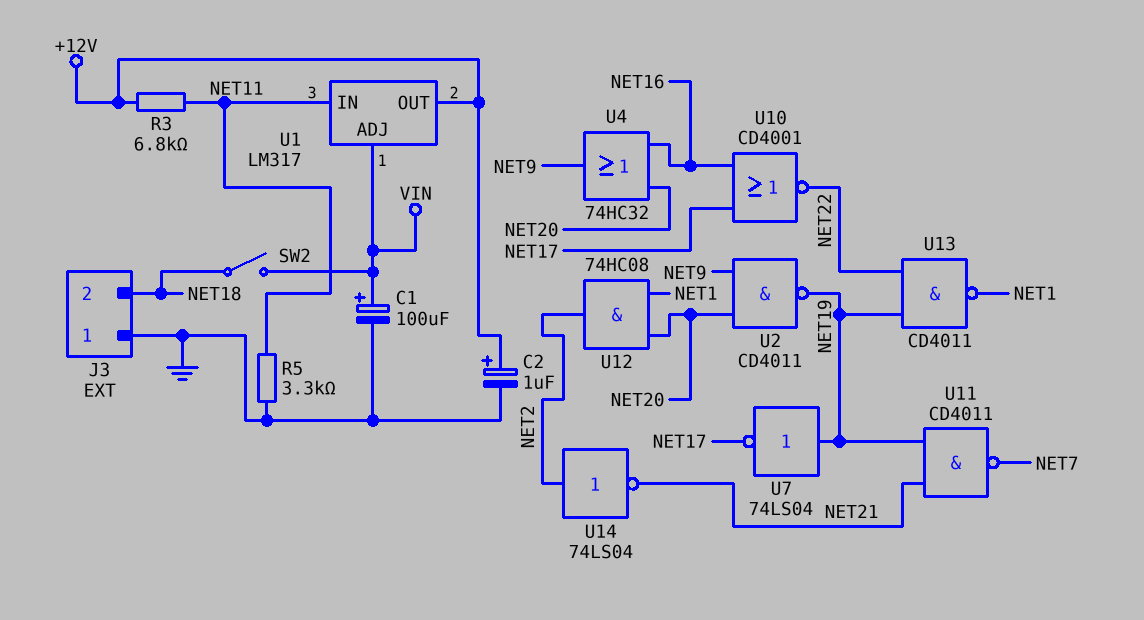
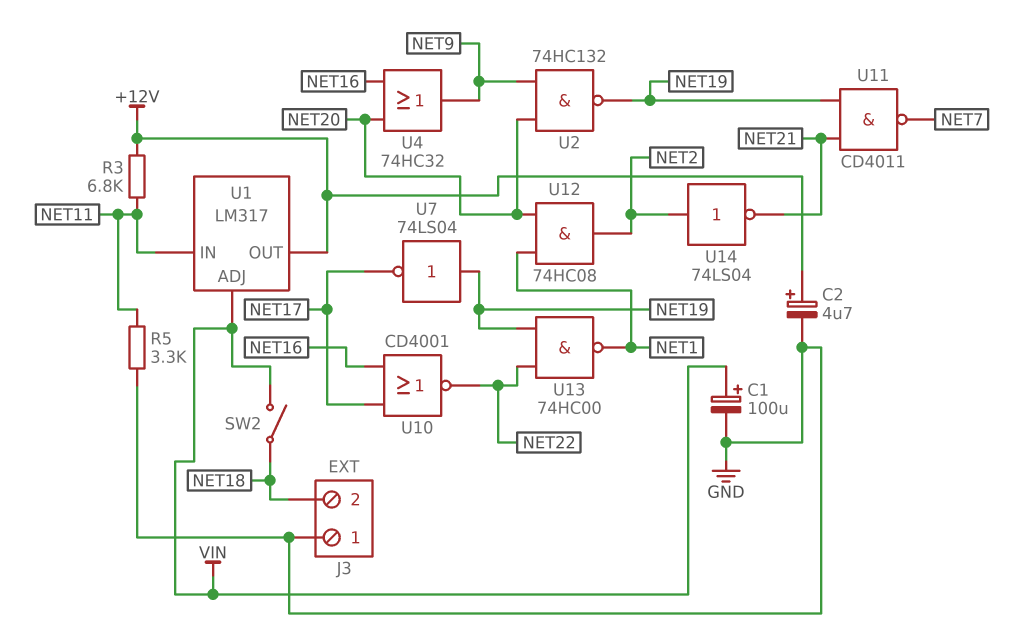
C2: 1uF (plus +12V, minus GND) -> 4.7uF (plus +12V, minus GND)
U2: NAND CD4011 (in NET9, in NET20, out NET19) -> NAND 74HC132 (in NET9, in NET20, out NET19)
U13: NAND CD4011 (in NET19, in NET22, out NET1) -> NAND 74HC00 (in NET19, in NET22, out NET1)

